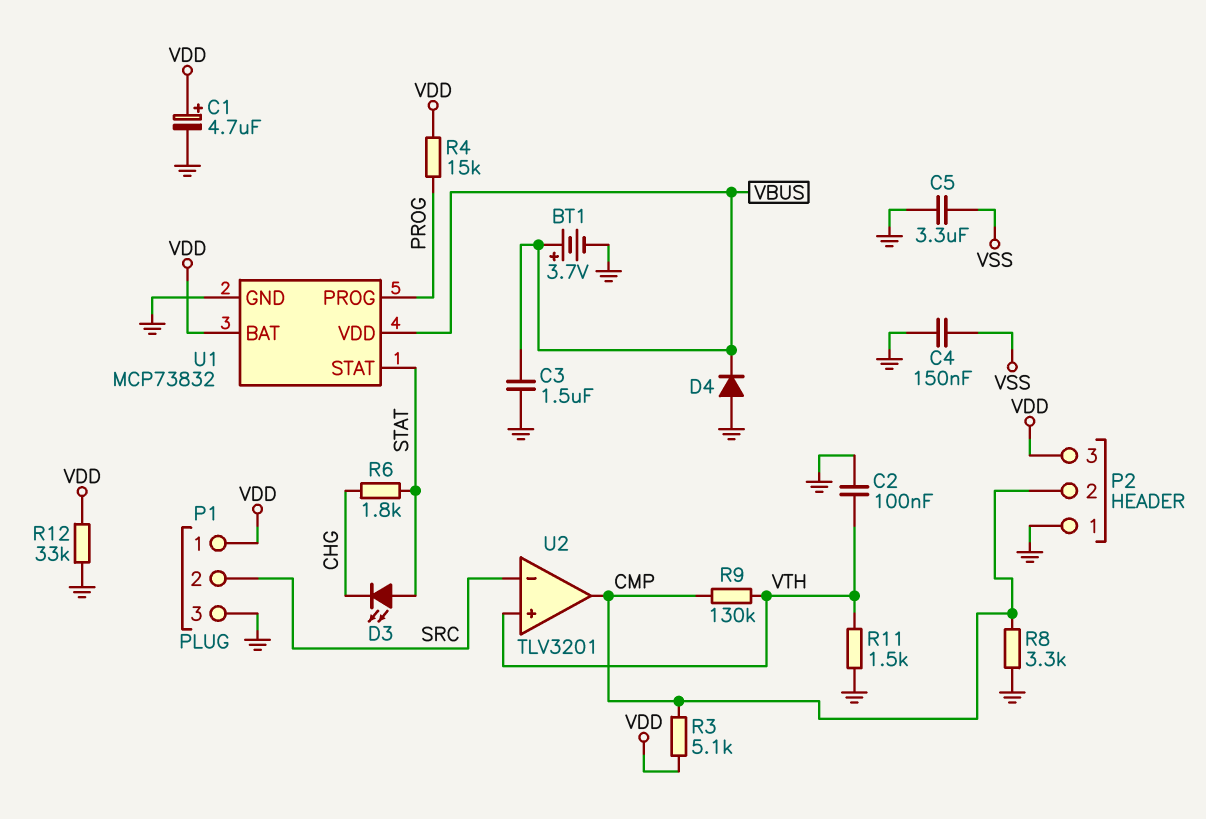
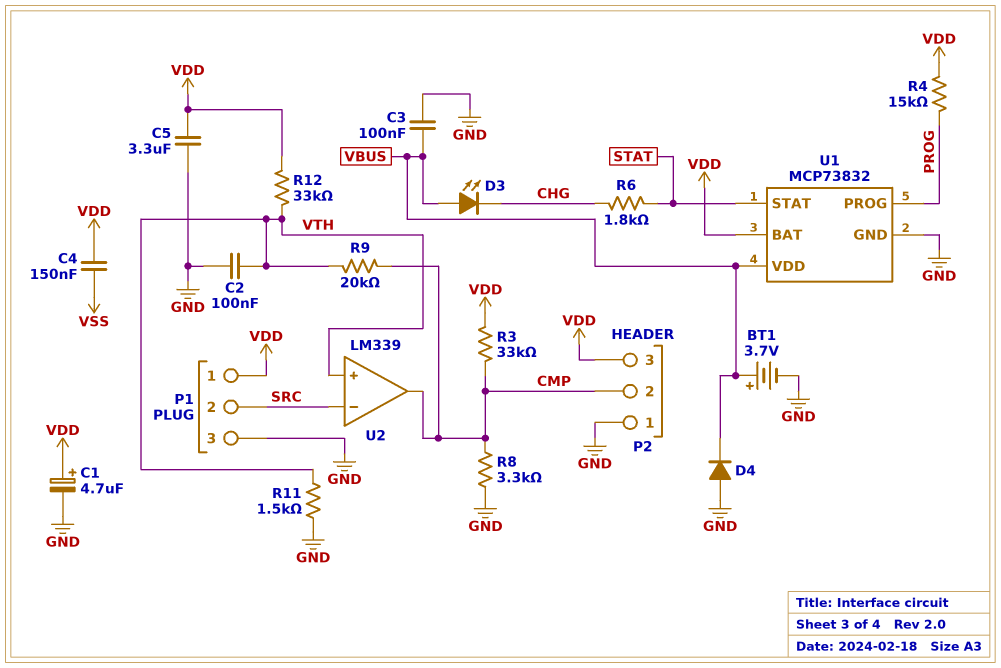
C3: 1.5uF (GND, VBUS) -> 100nF (GND, VBUS)
C4: 150nF (GND, VSS) -> 150nF (VDD, VSS)
C5: 3.3uF (GND, VSS) -> 3.3uF (GND, VDD)
D3: LED (A STAT, K CHG) -> LED (A VBUS, K CHG)
R3: 5.1k (CMP, VDD) -> 33k (CMP, VDD)
R9: 130k (CMP, VTH) -> 20k (CMP, VTH)
R12: 33k (GND, VDD) -> 33k (VDD, VTH)
U2: TLV3201 -> LM339

